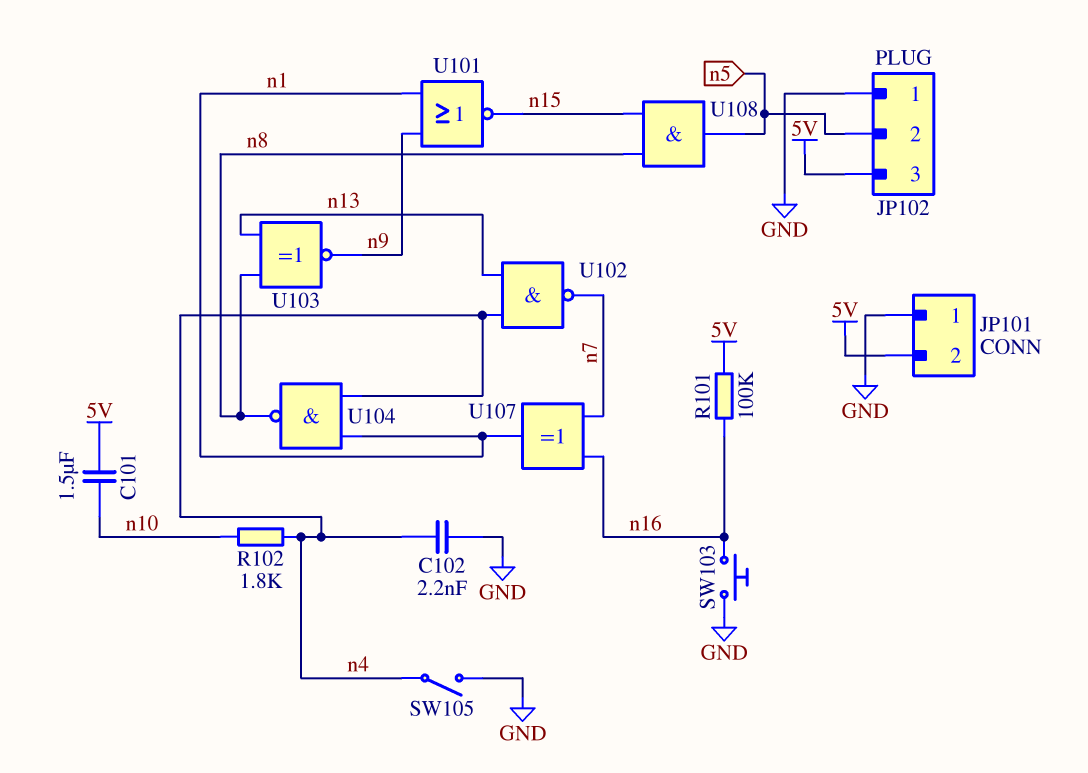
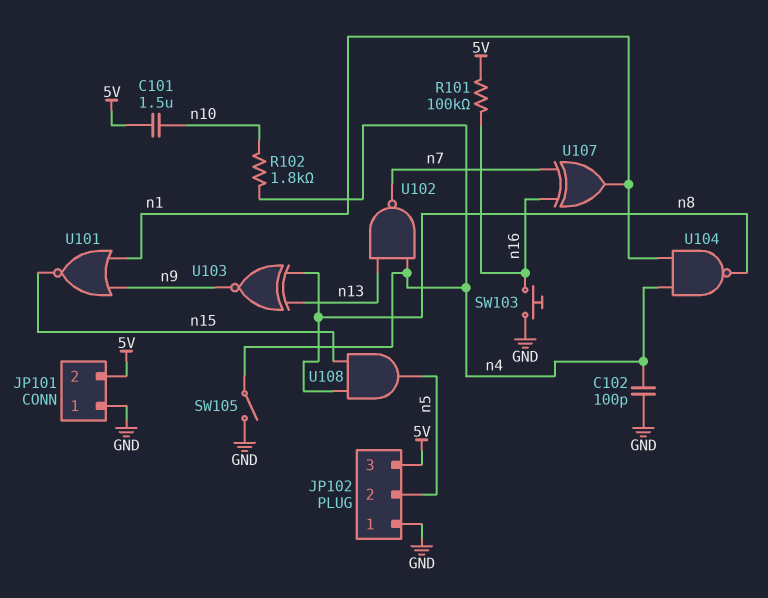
C102: 2.2nF (GND, n4) -> 100pF (GND, n4)

